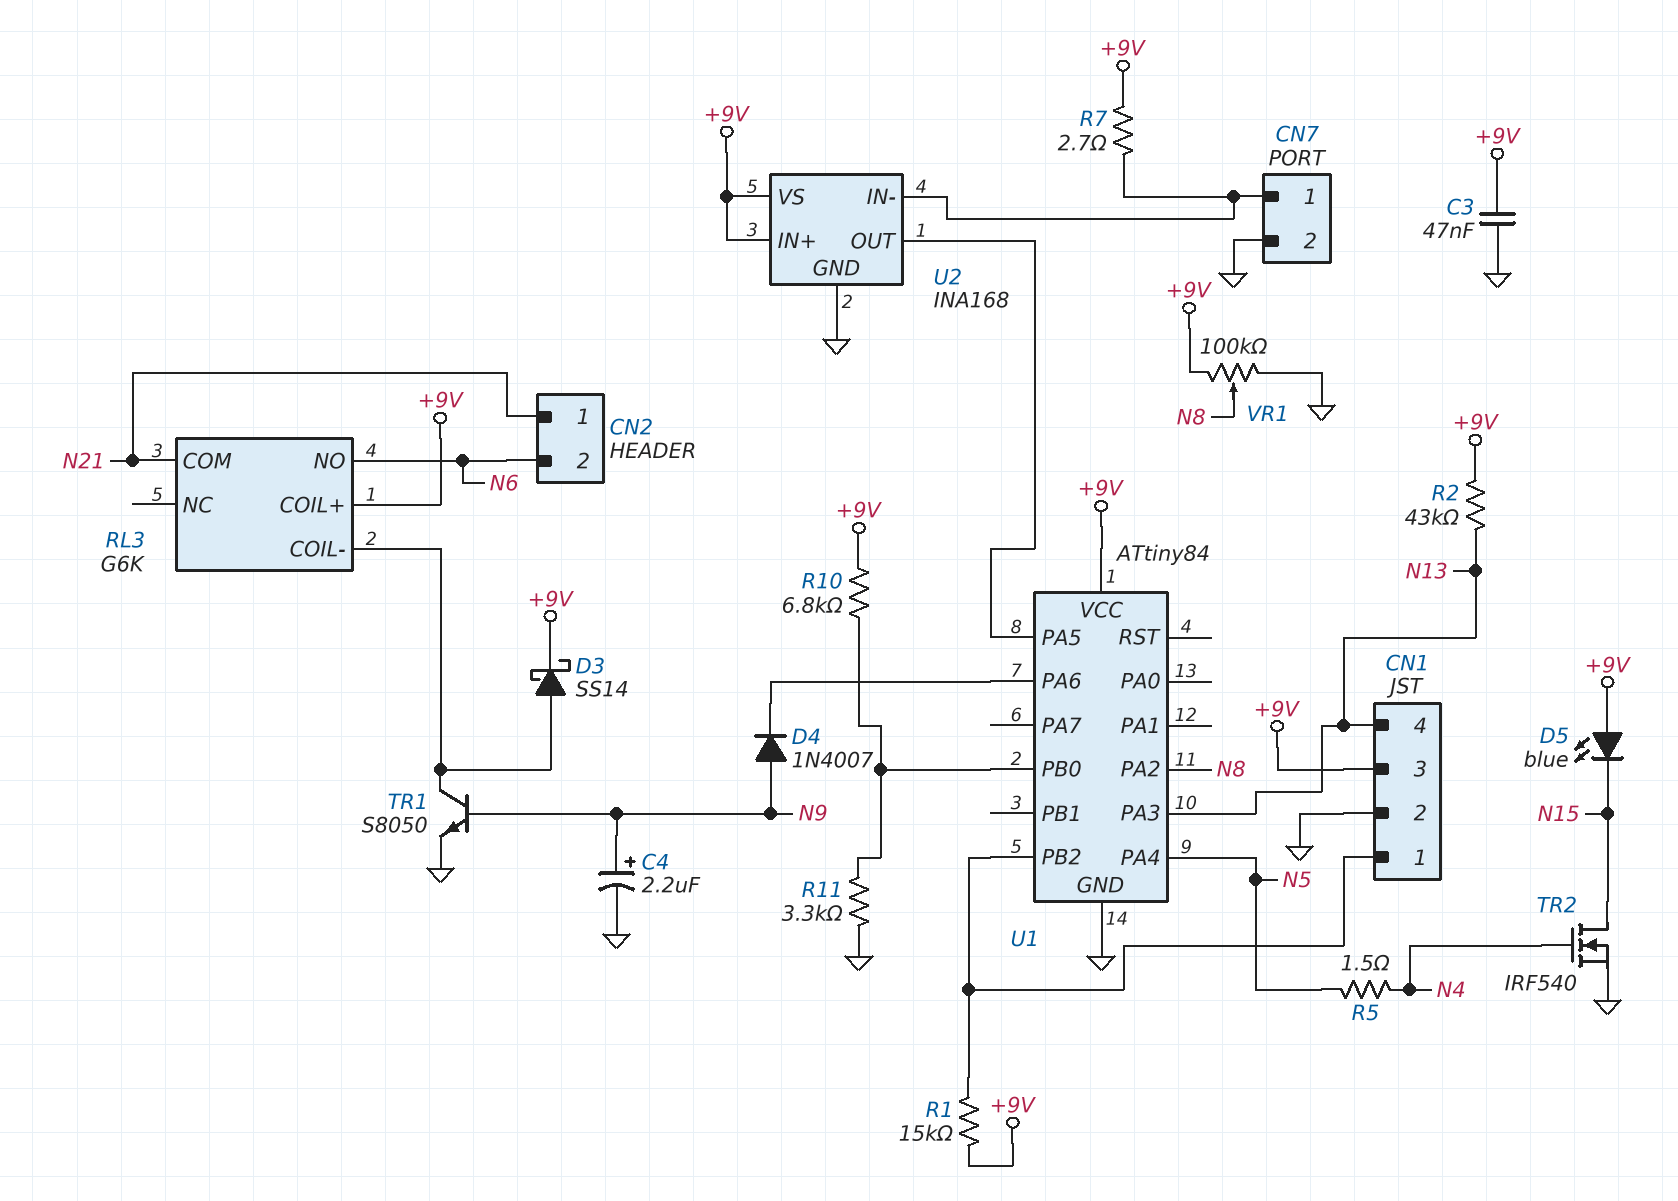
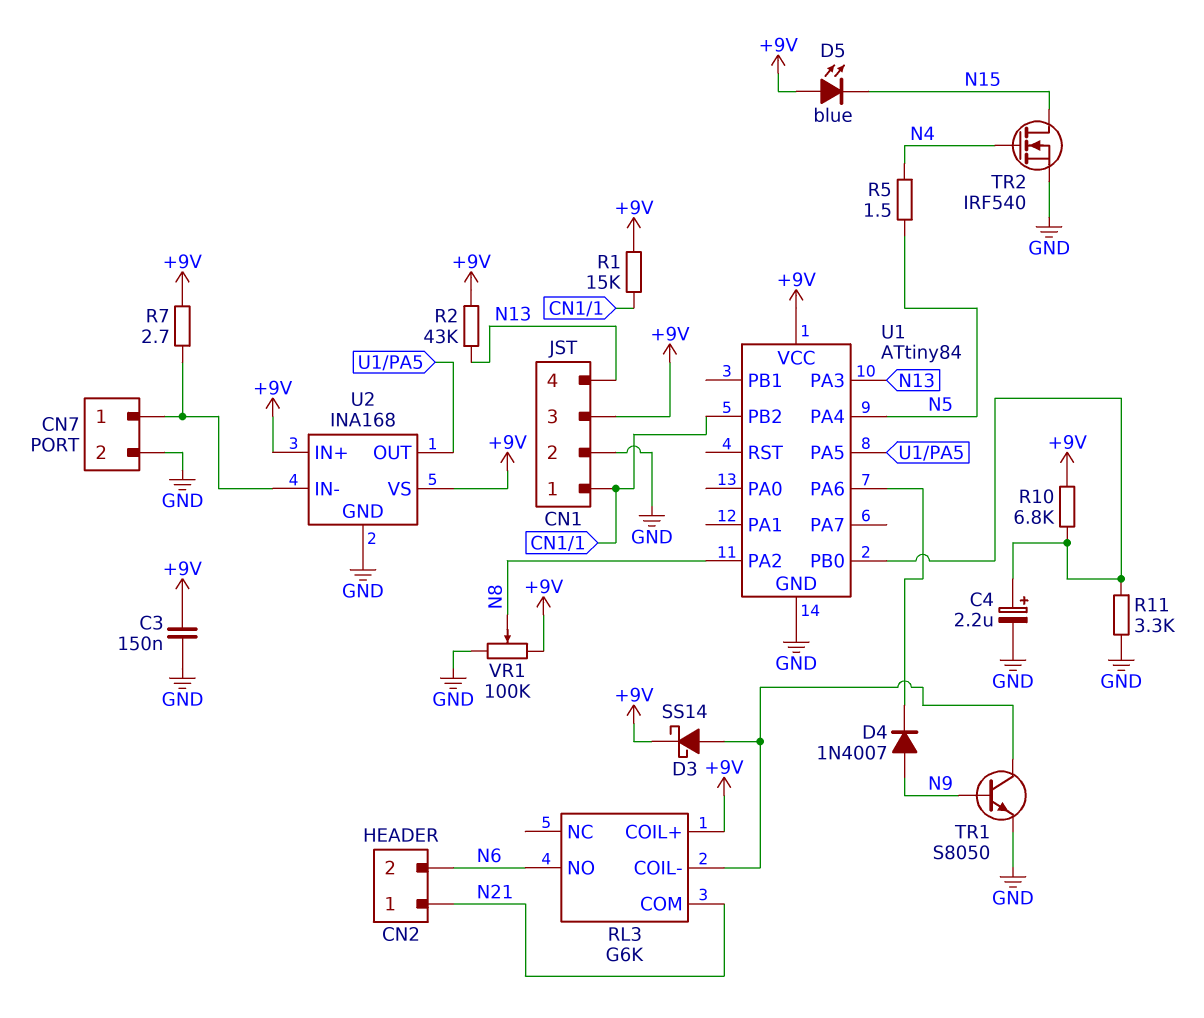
C3: 47nF (+9V, GND) -> 150nF (+9V, GND)
C4: 2.2uF (plus N9, minus GND) -> 2.2uF (plus U1/PB0, minus GND)

